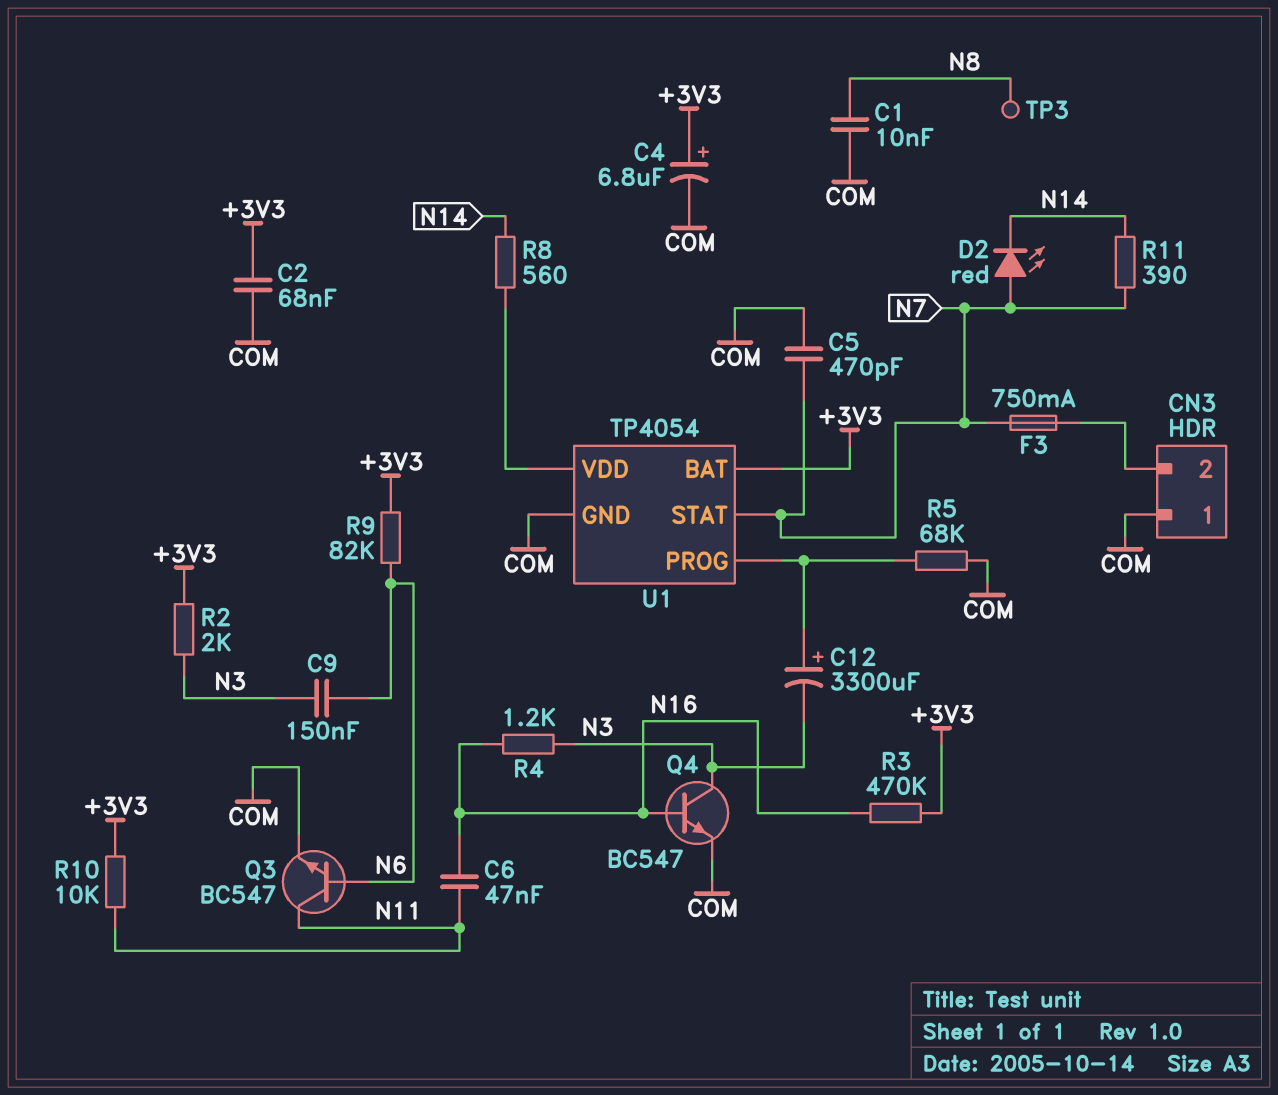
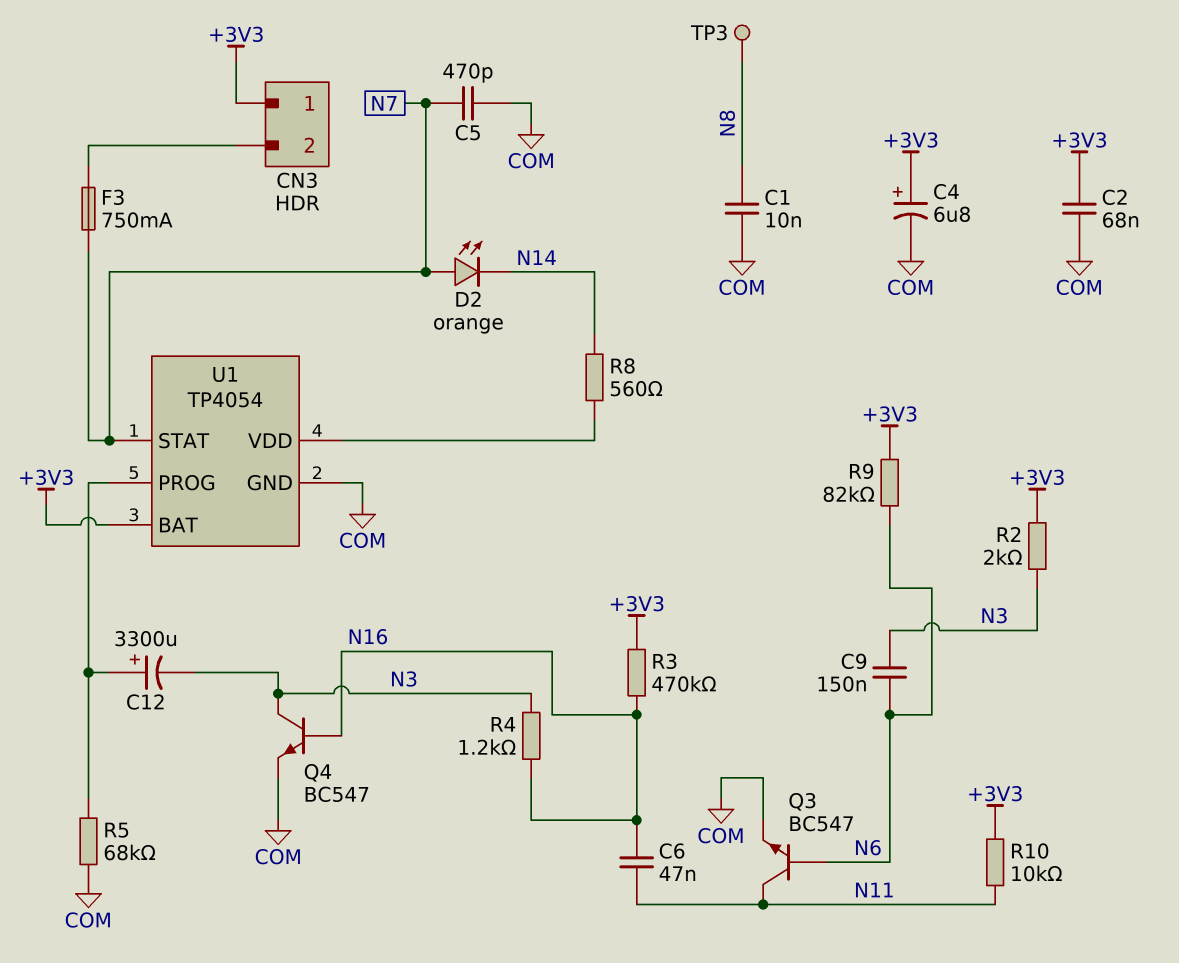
CN3 pin 1: COM -> +3V3
D2: LED red (A N7, K N14) -> LED orange (A N7, K N14)
R11: 390 (N7, N14) -> none

